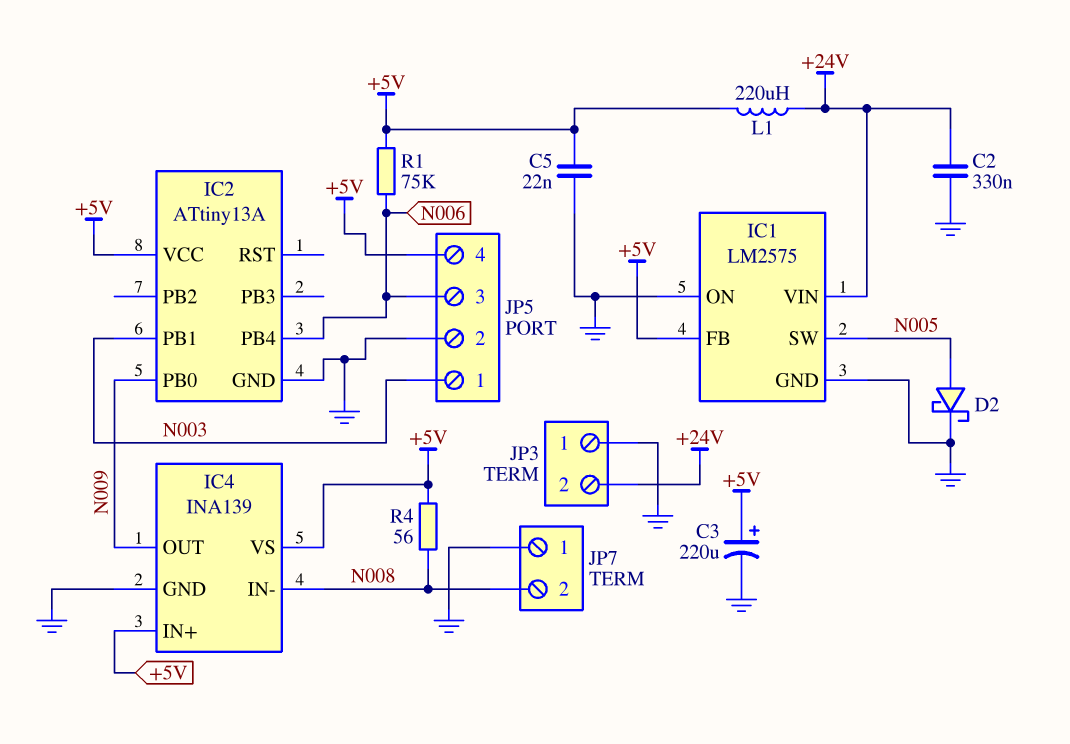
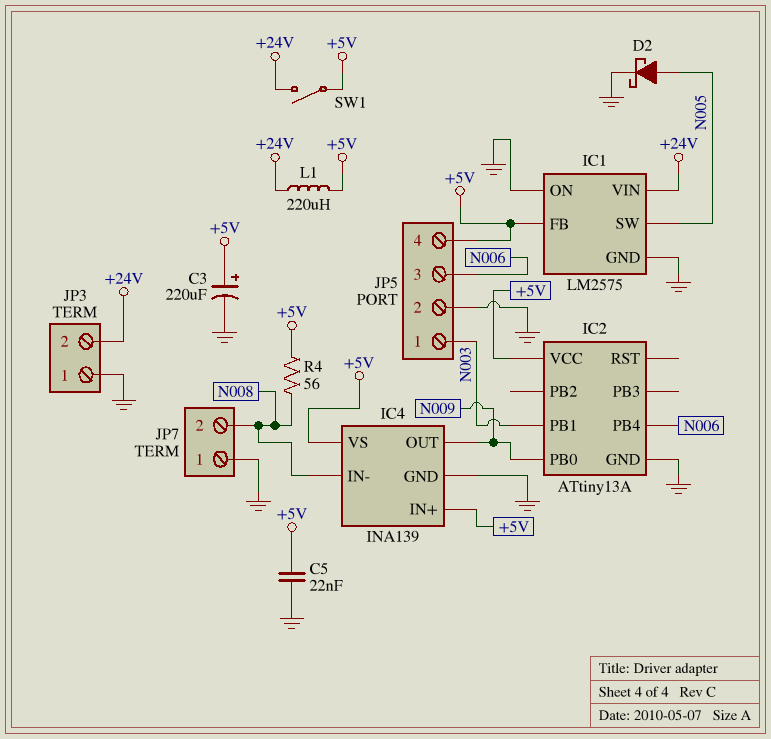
C2: 330nF (+24V, GND) -> none
R1: 75k (+5V, N006) -> none
SW1: none -> switch (+5V, +24V)

